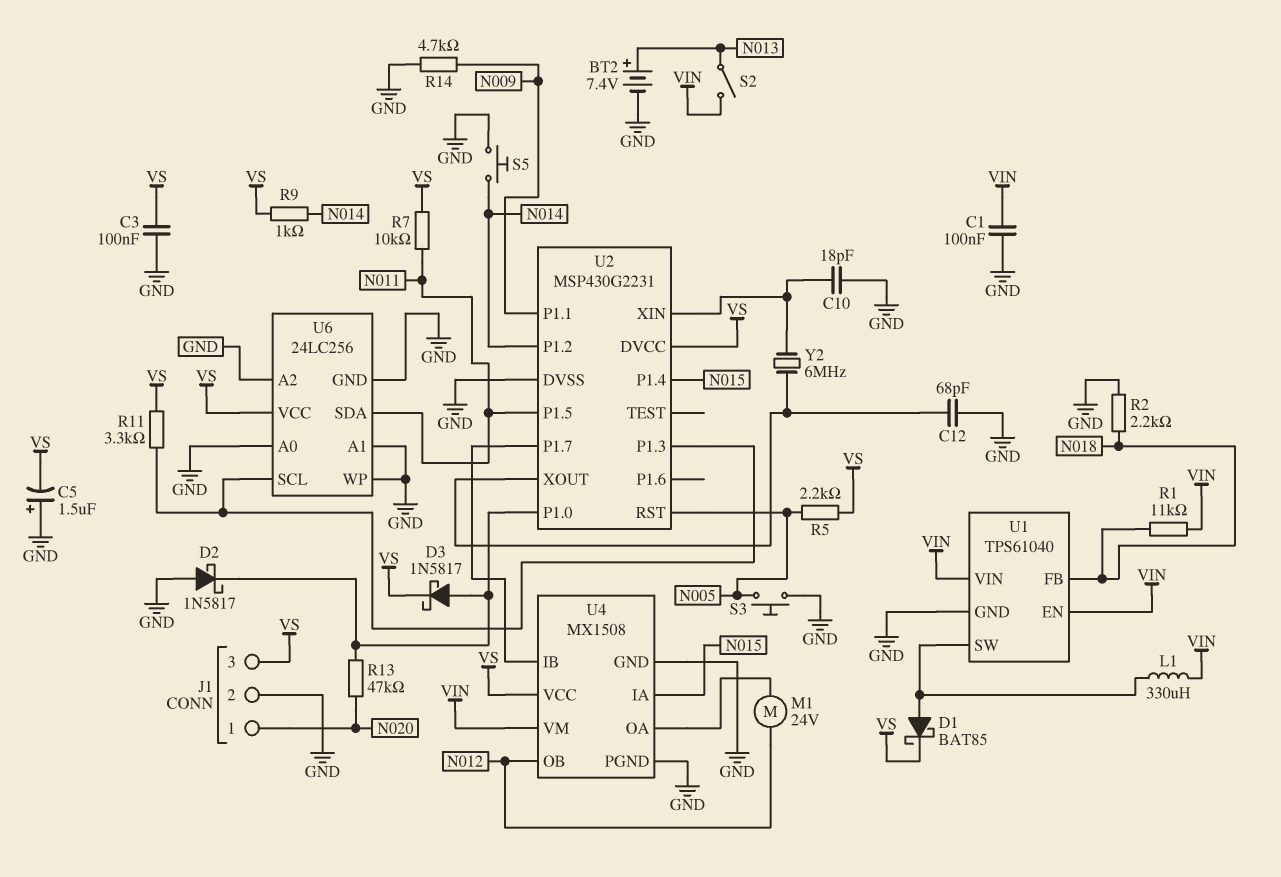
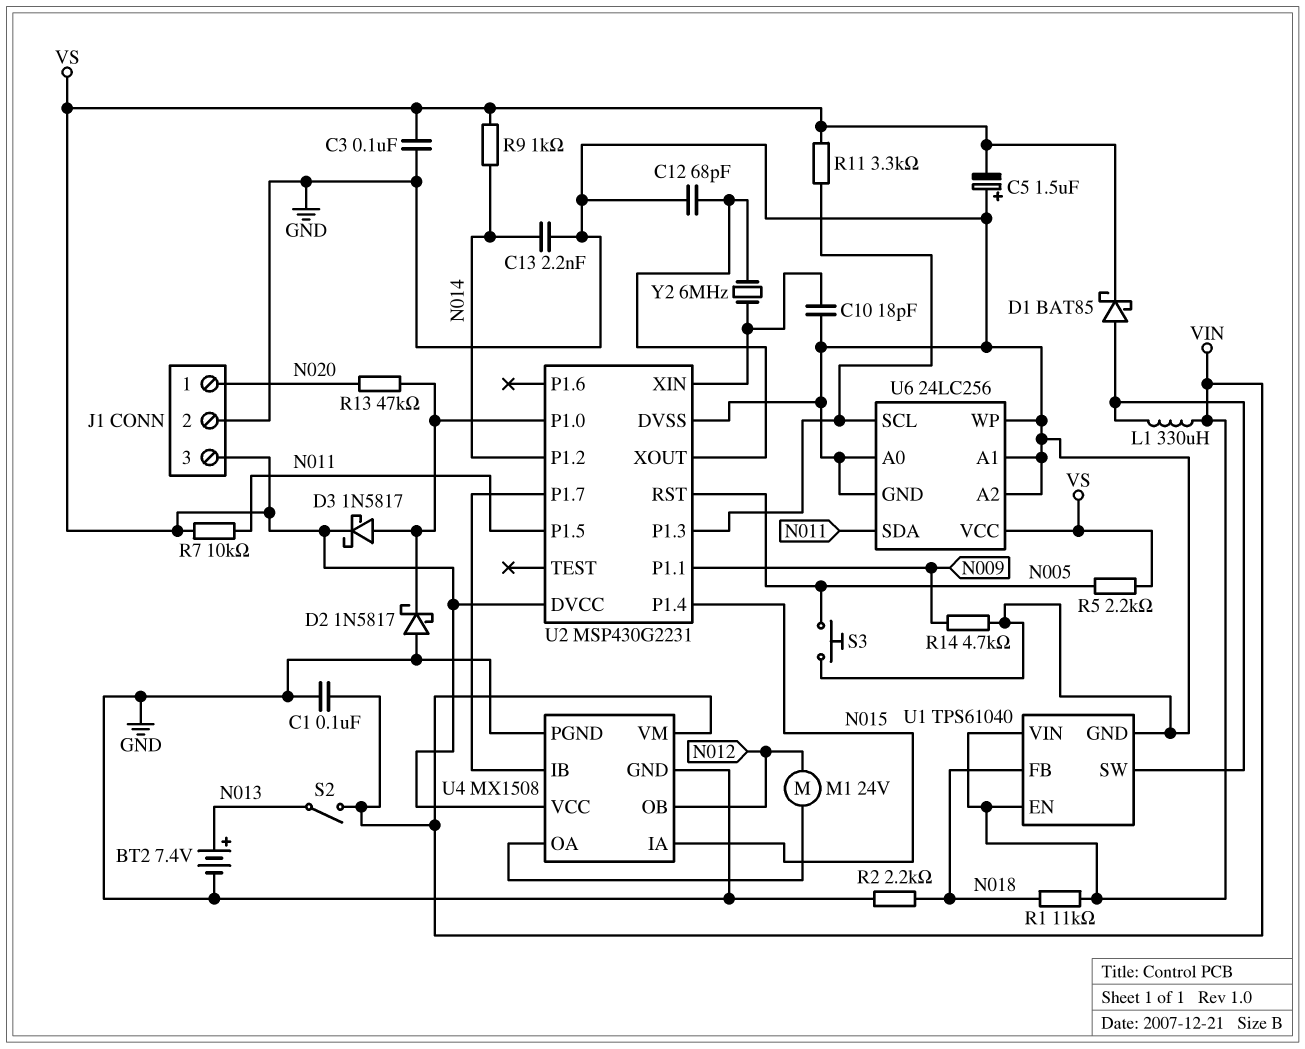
C13: none -> 2.2nF (GND, N014)
S5: button (GND, N014) -> none

